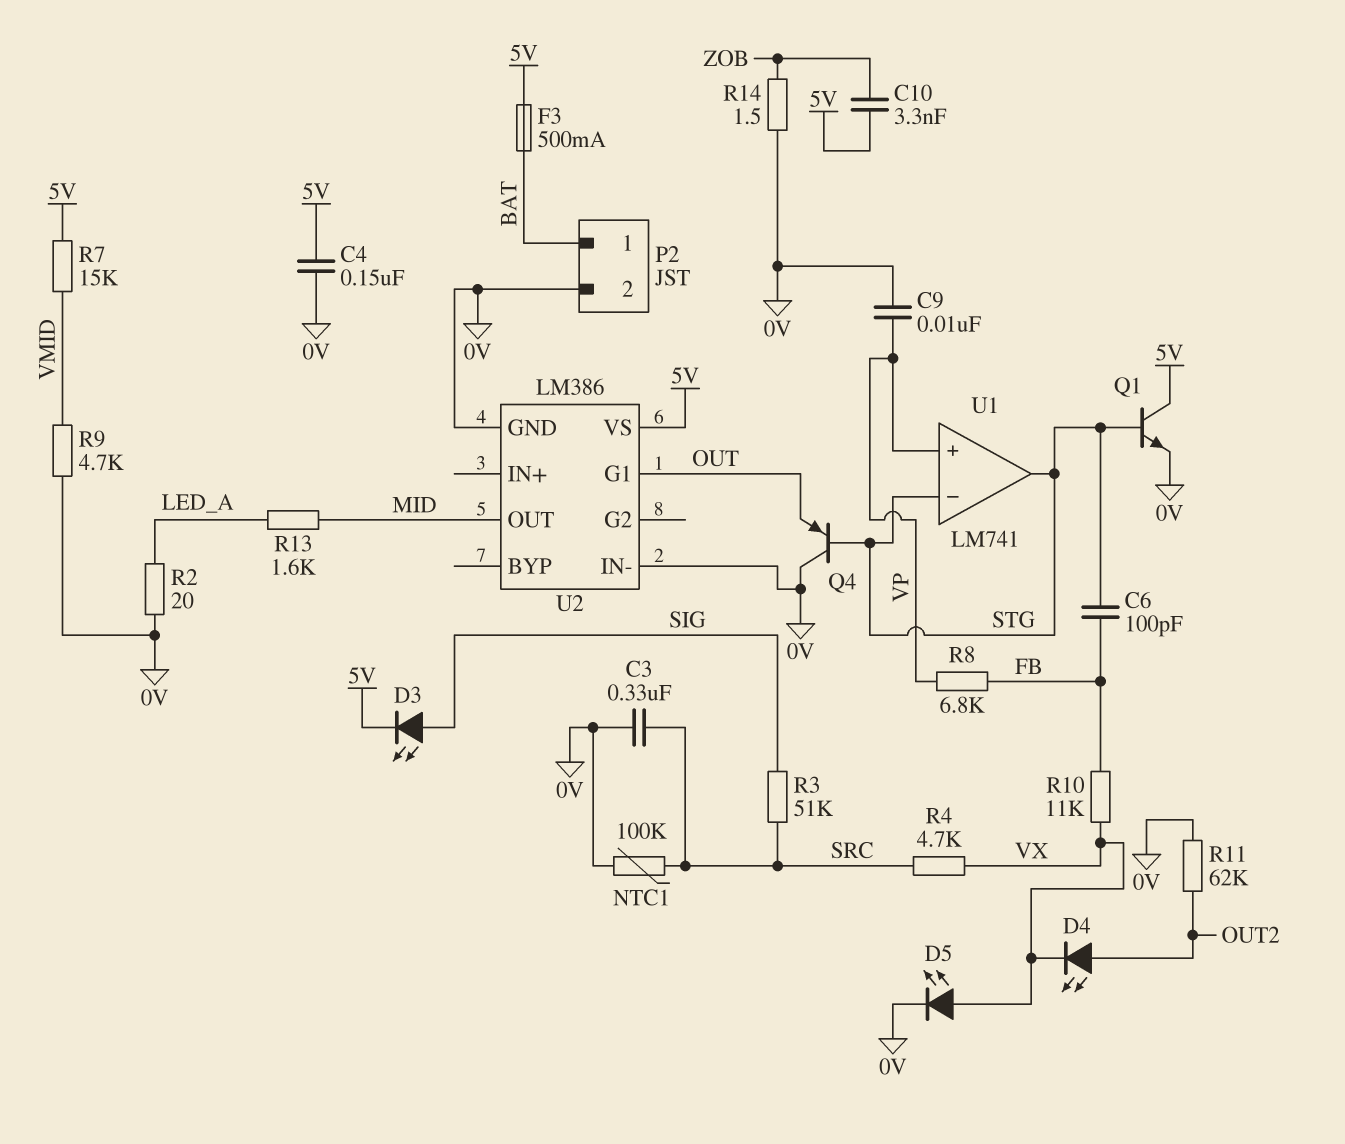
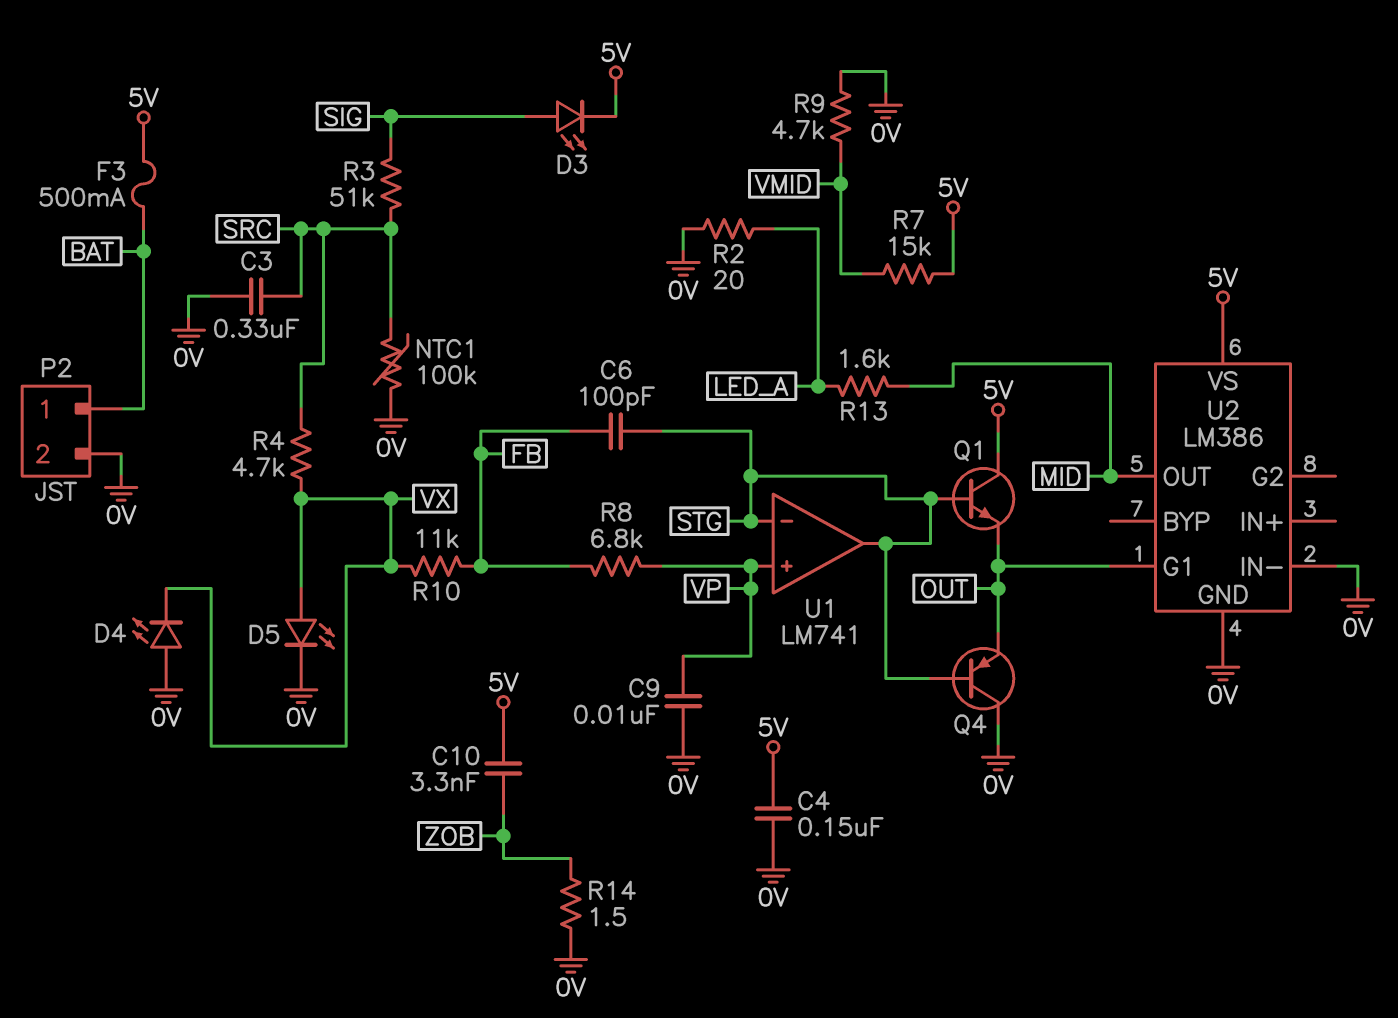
D4: LED (A OUT2, K VX) -> LED (A 0V, K VX)
Q1: NPN (B STG, C 5V, E 0V) -> NPN (B STG, C 5V, E OUT)
R11: 62k (0V, OUT2) -> none

